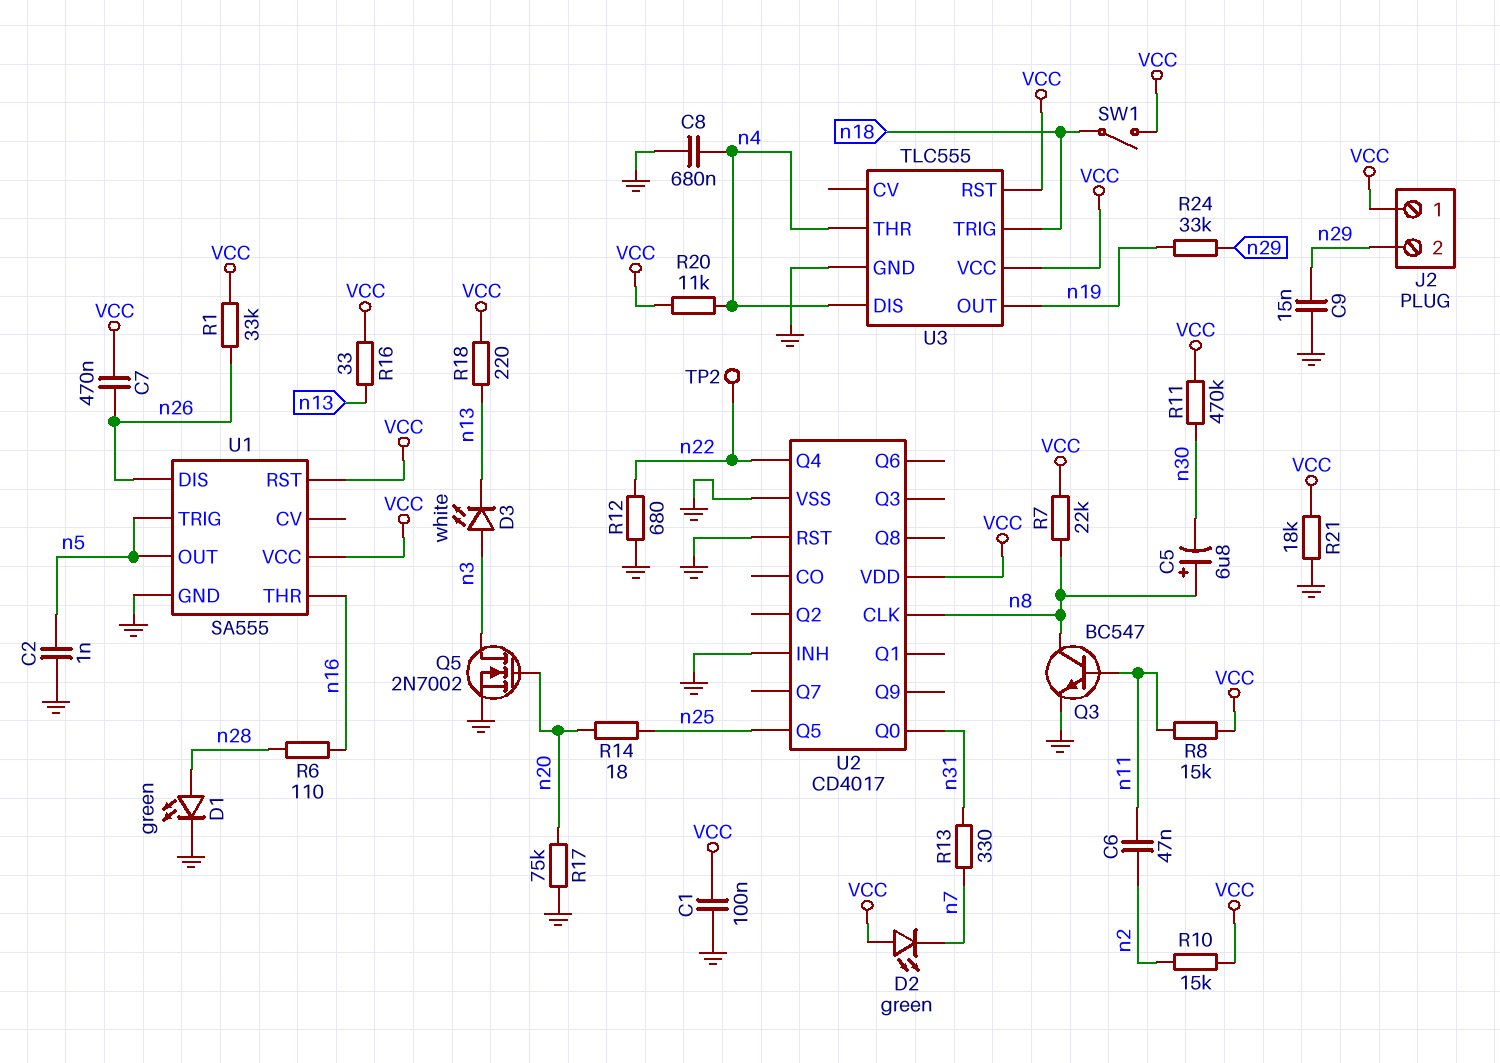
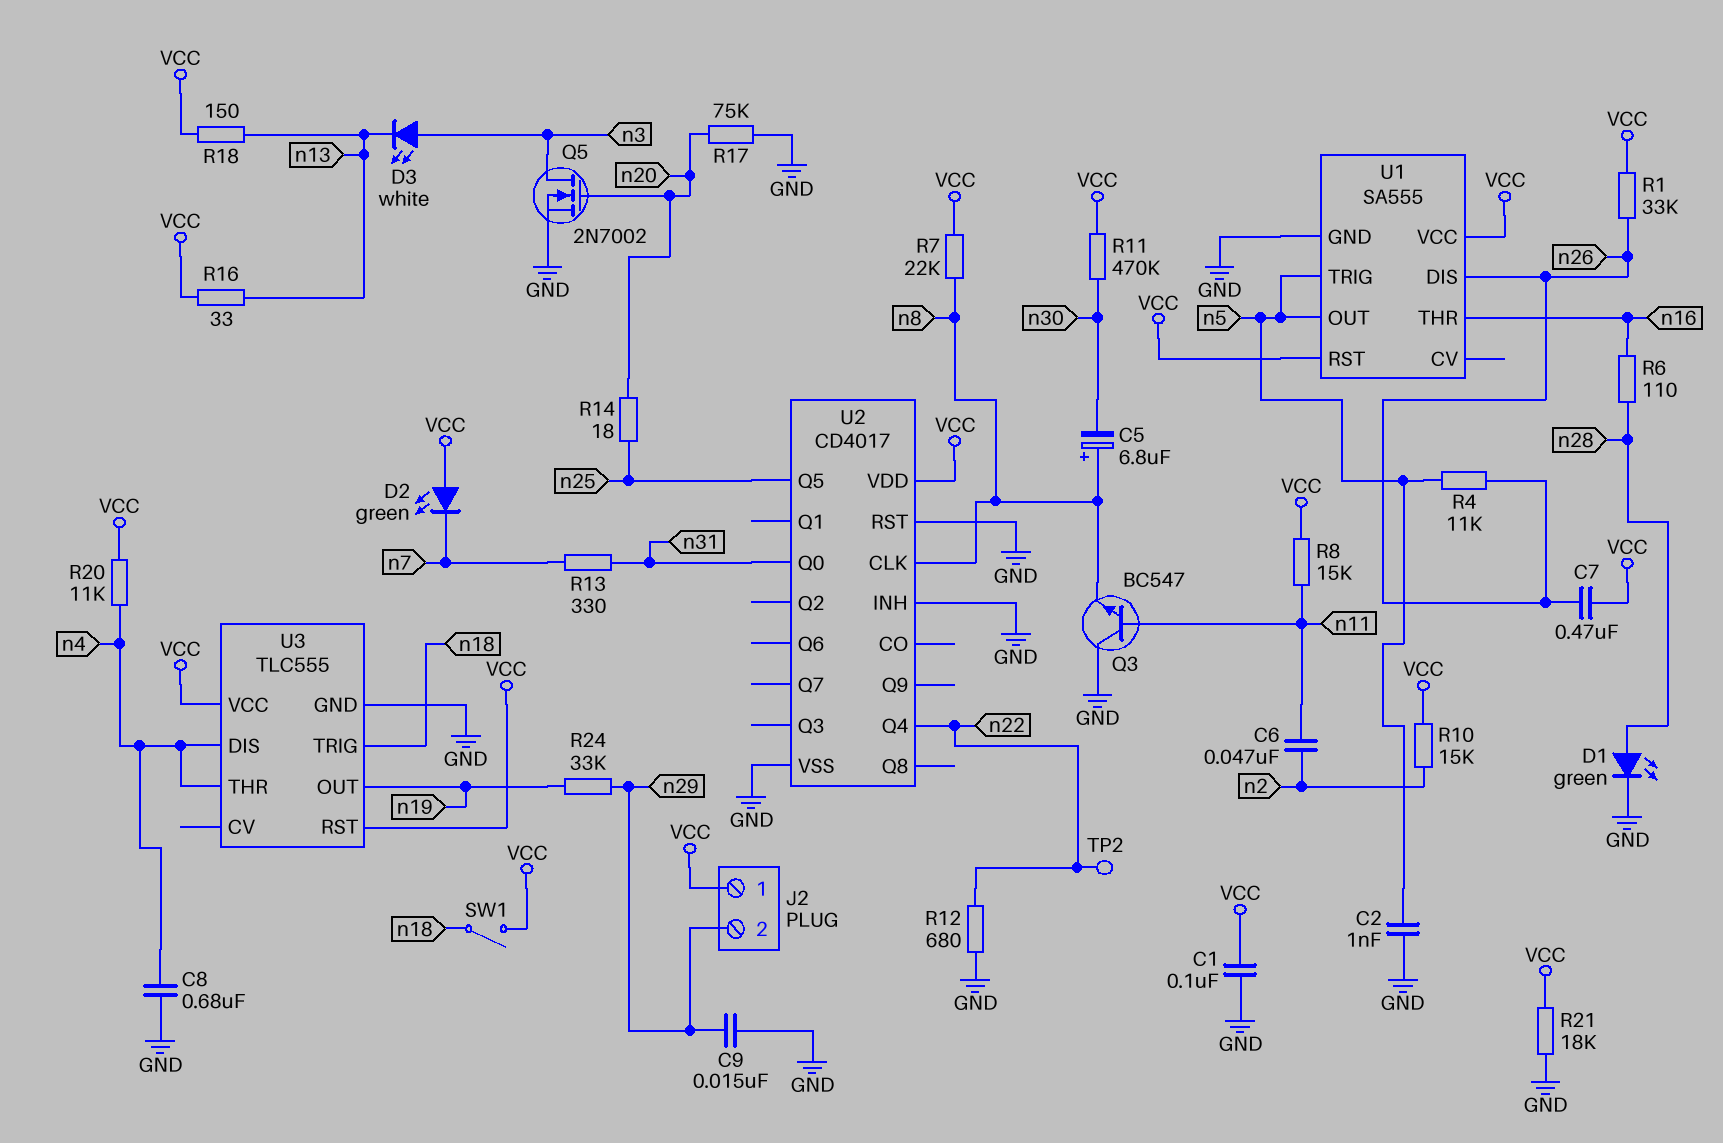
Q3: NPN BC547 (B n11, C n8, E GND) -> NPN BC547 (B n11, C GND, E n8)
R4: none -> 11k (n5, n26)
R18: 220 (VCC, n13) -> 150 (VCC, n13)

